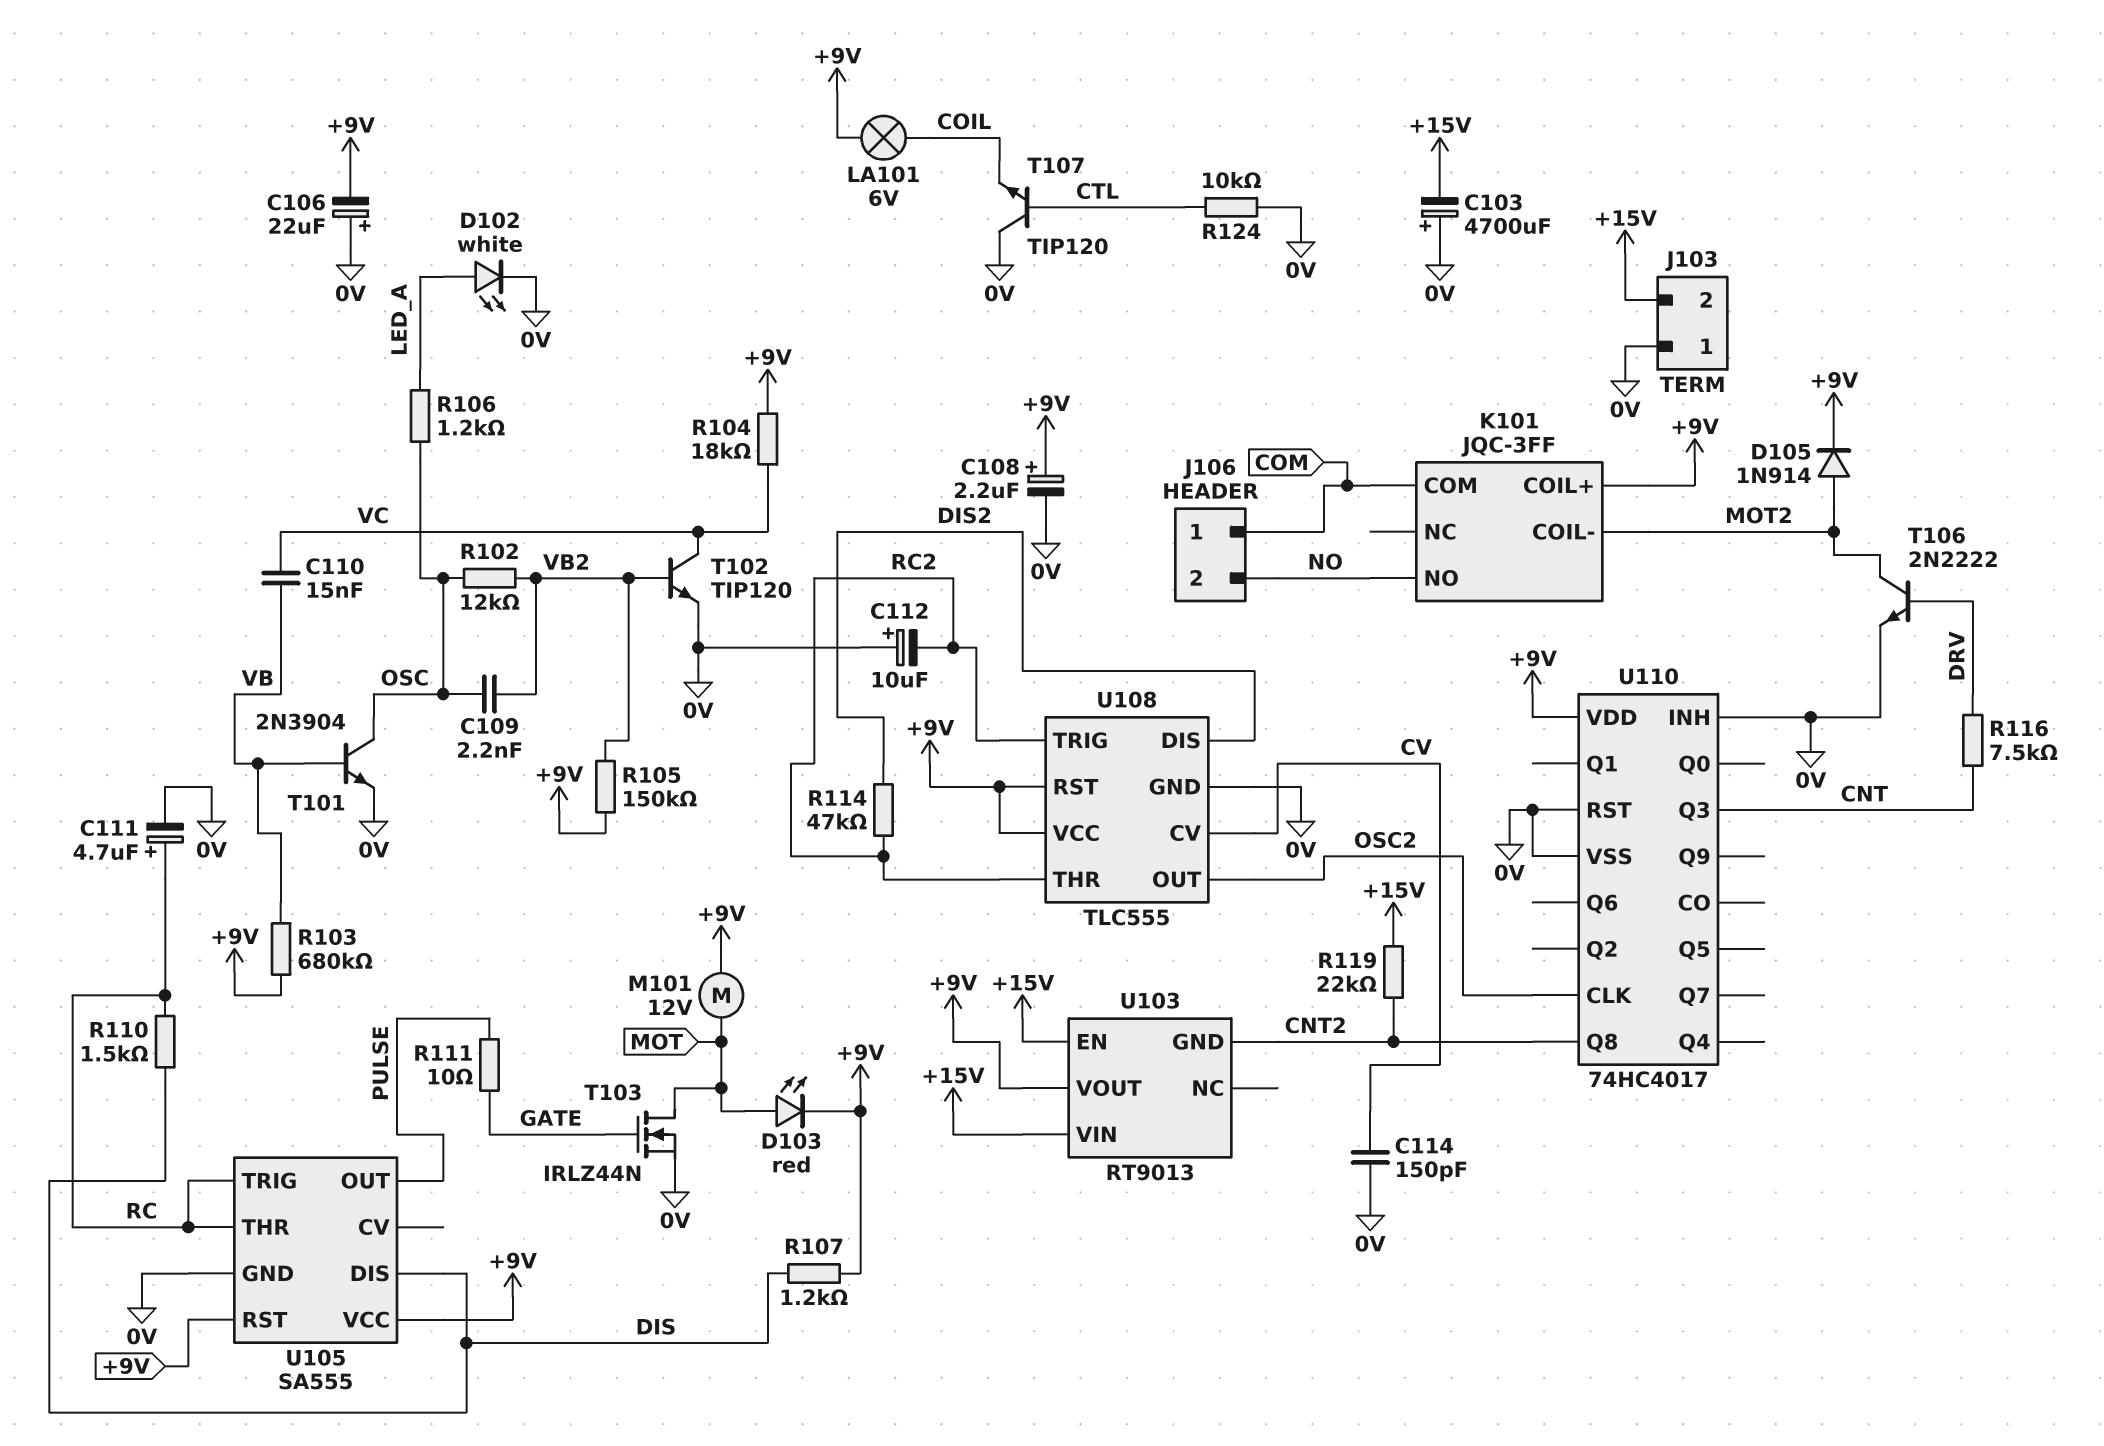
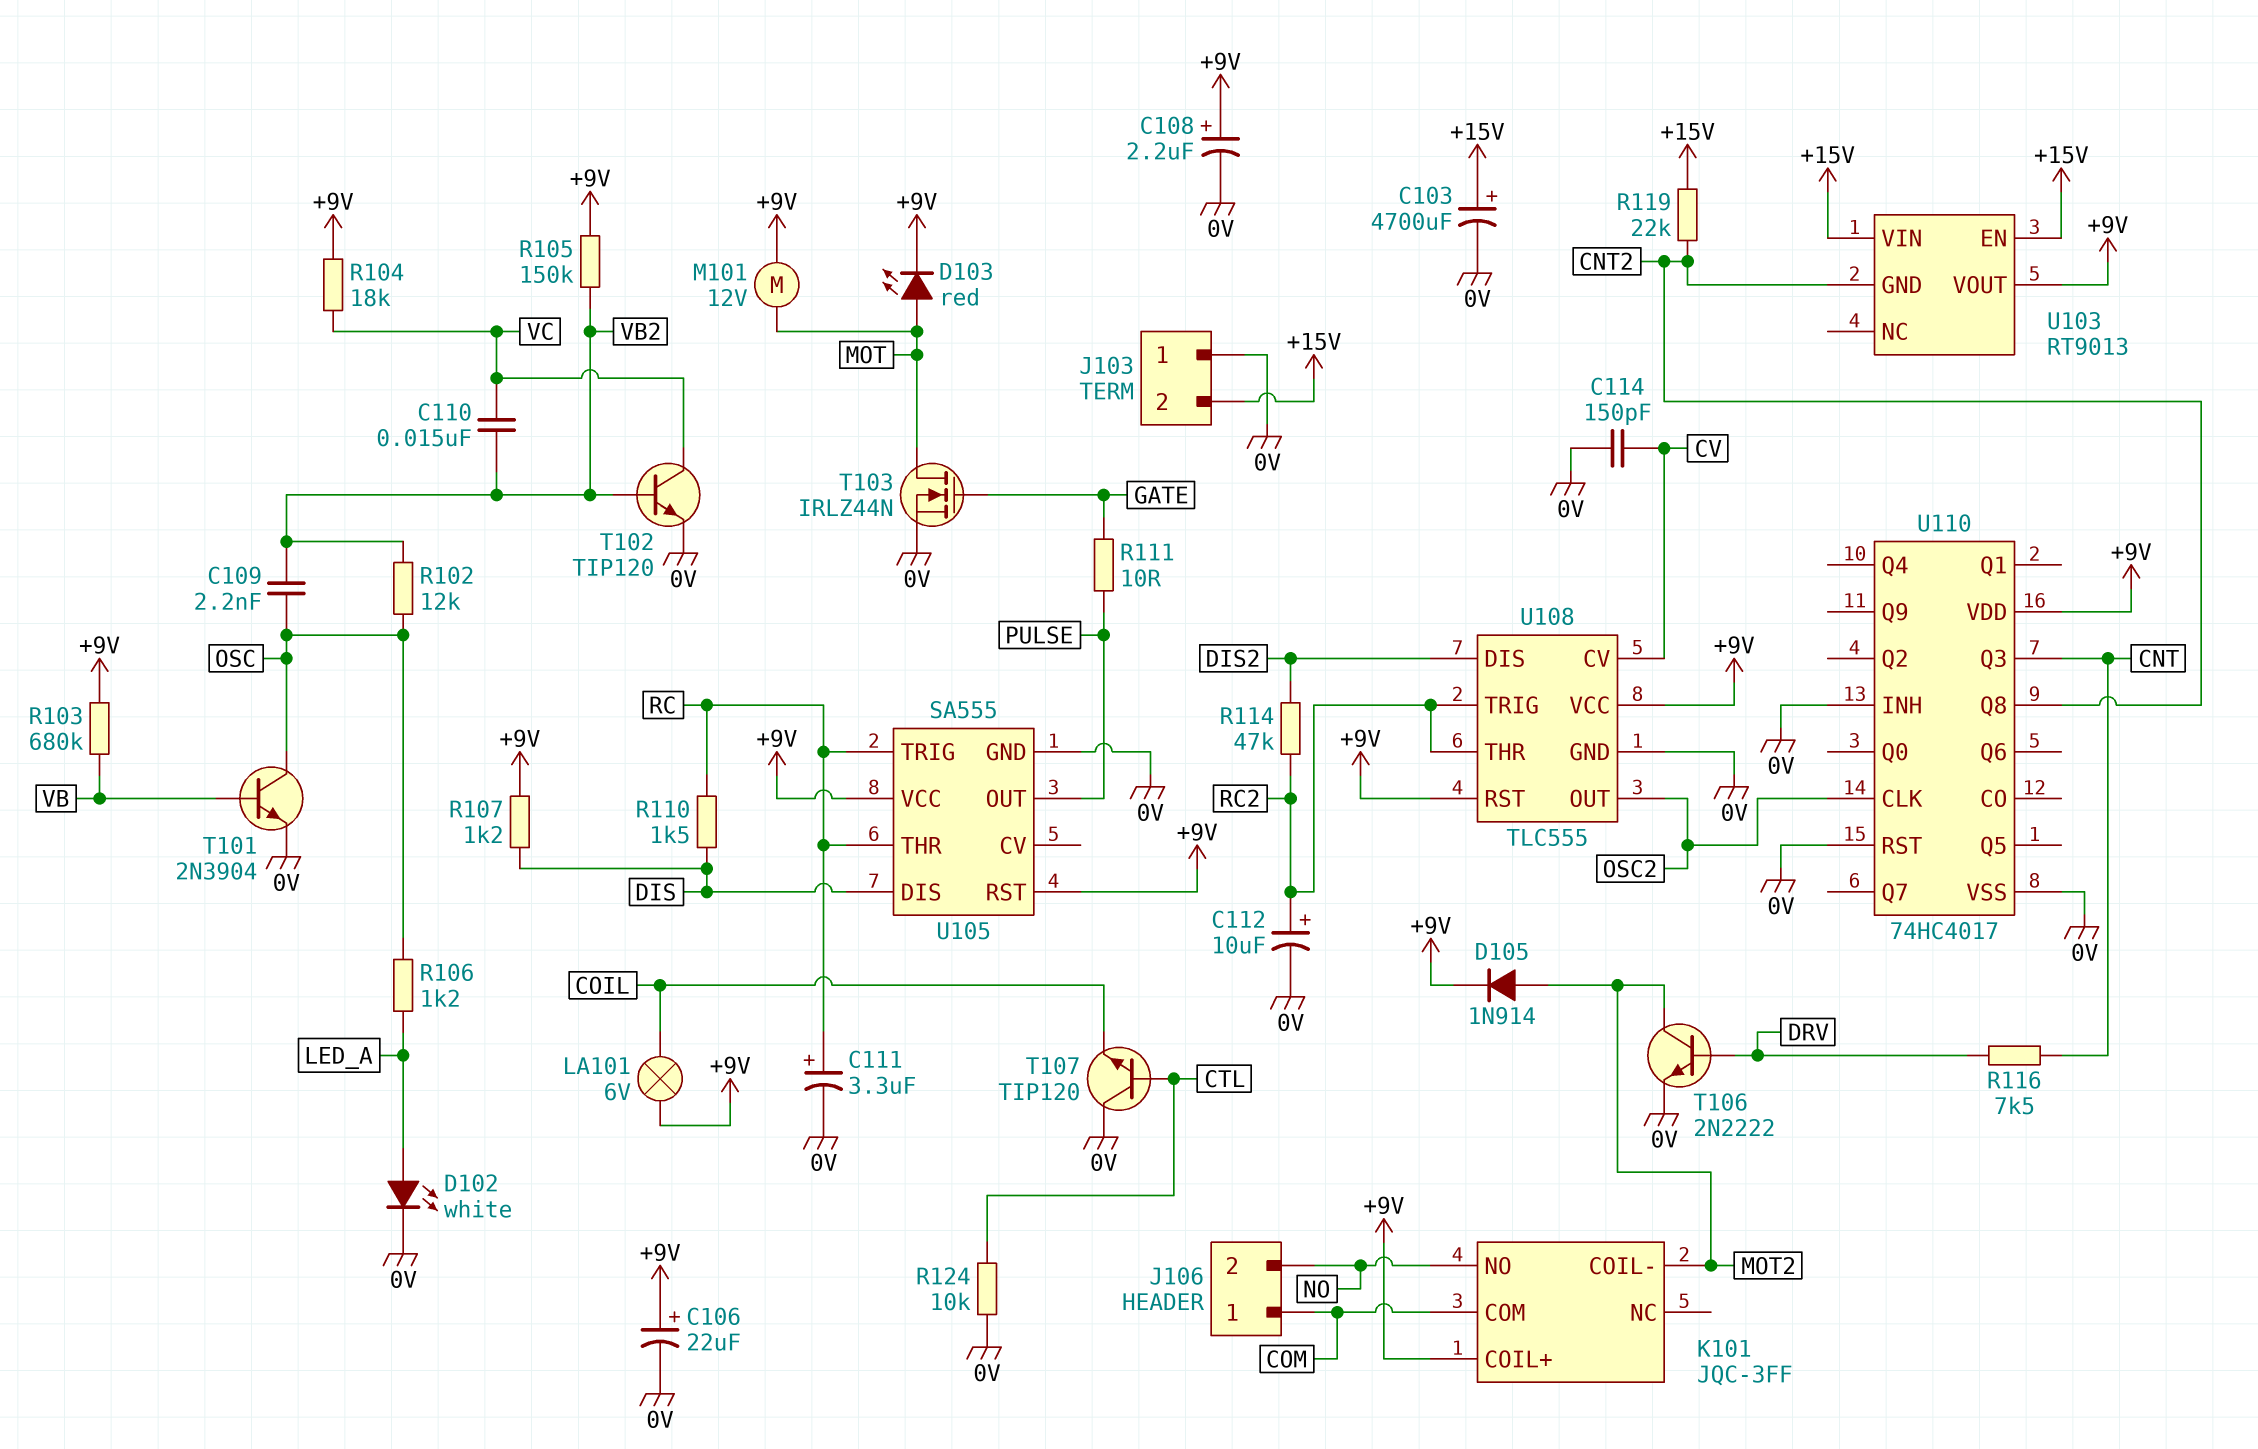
C103: 4700uF (plus 0V, minus +15V) -> 4700uF (plus +15V, minus 0V)
C106: 22uF (plus 0V, minus +9V) -> 22uF (plus +9V, minus 0V)
C110: 15nF (VB, VC) -> 15nF (VB2, VC)
C111: 4.7uF (plus RC, minus 0V) -> 3.3uF (plus RC, minus 0V)
C112: 10uF (plus 0V, minus RC2) -> 10uF (plus RC2, minus 0V)

